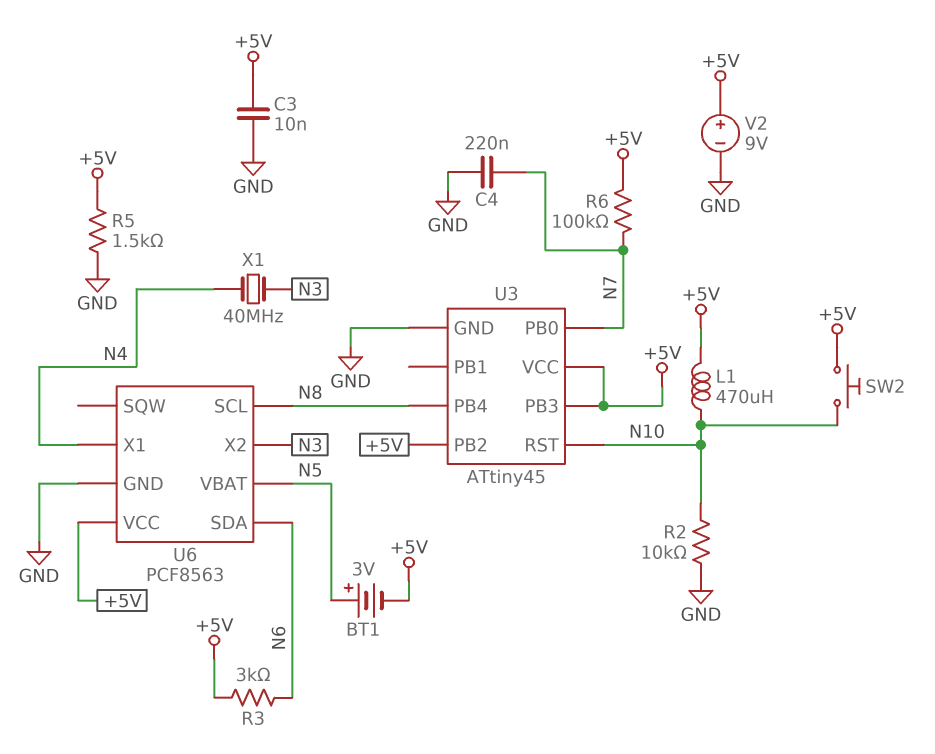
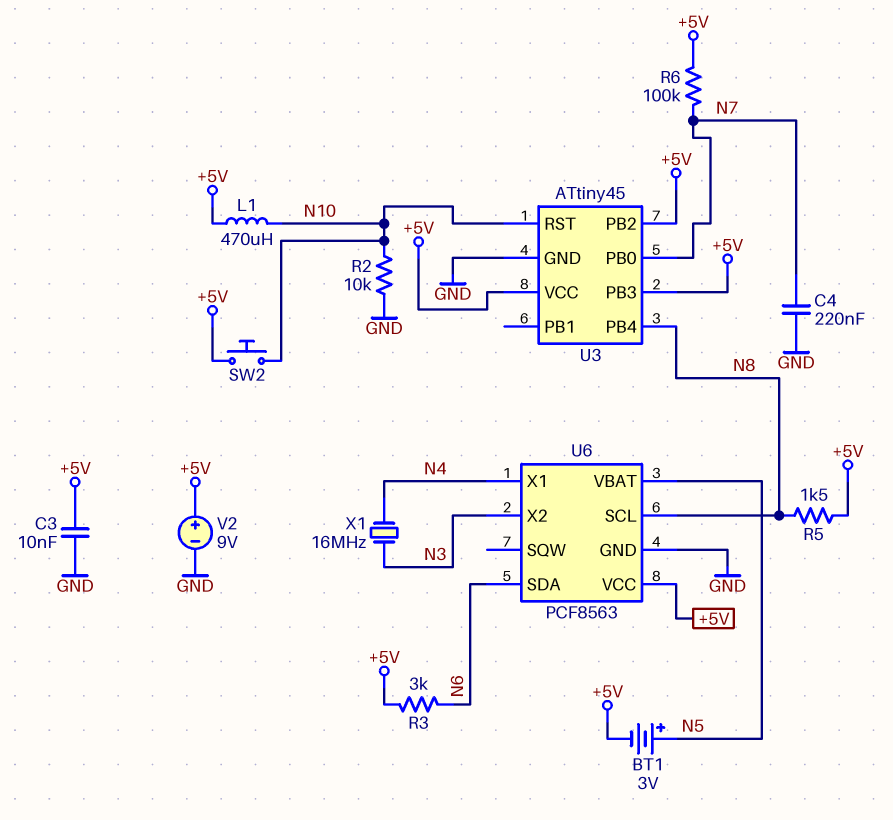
R5: 1.5k (+5V, GND) -> 1.5k (+5V, N8)
X1: 40MHz (N3, N4) -> 16MHz (N3, N4)

